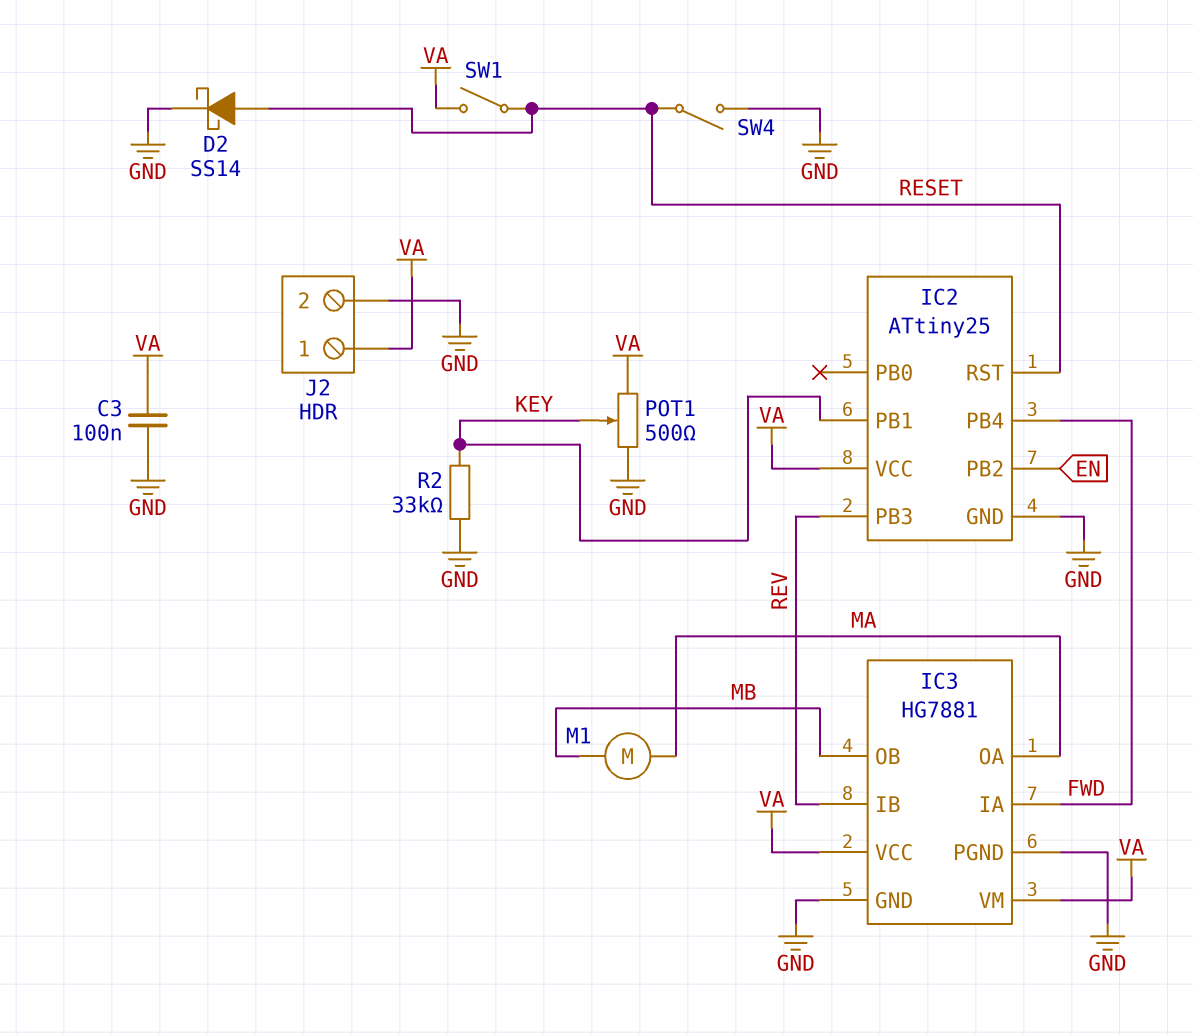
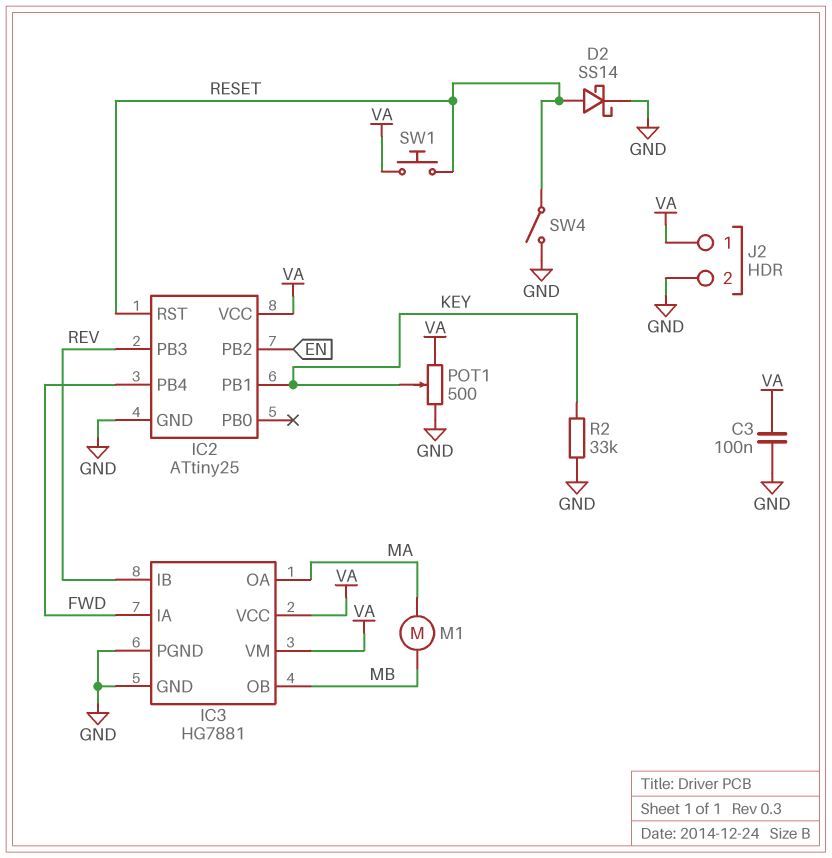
SW1: switch (RESET, VA) -> button (RESET, VA)

